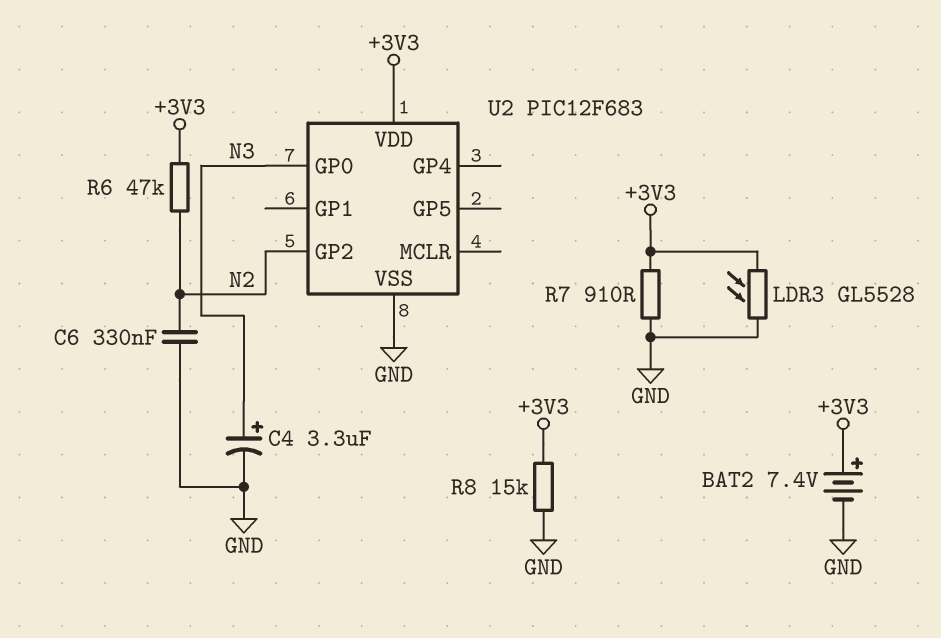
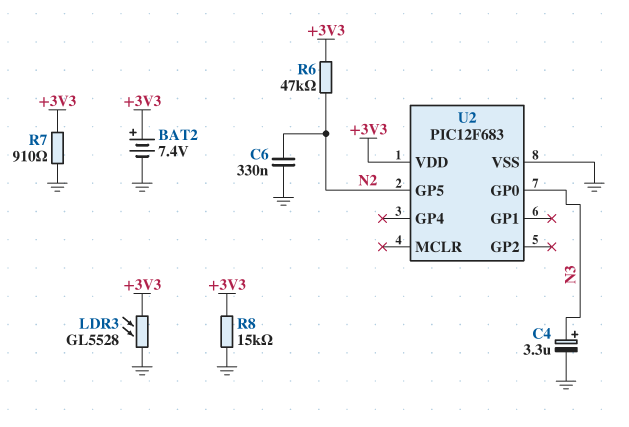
U2 pin GP2: N2 -> none
U2 pin GP5: none -> N2

